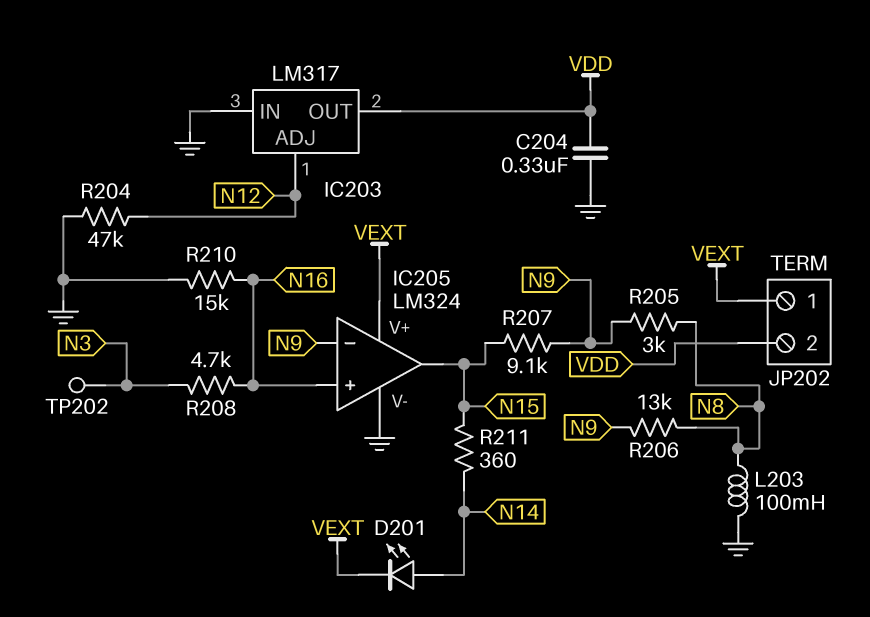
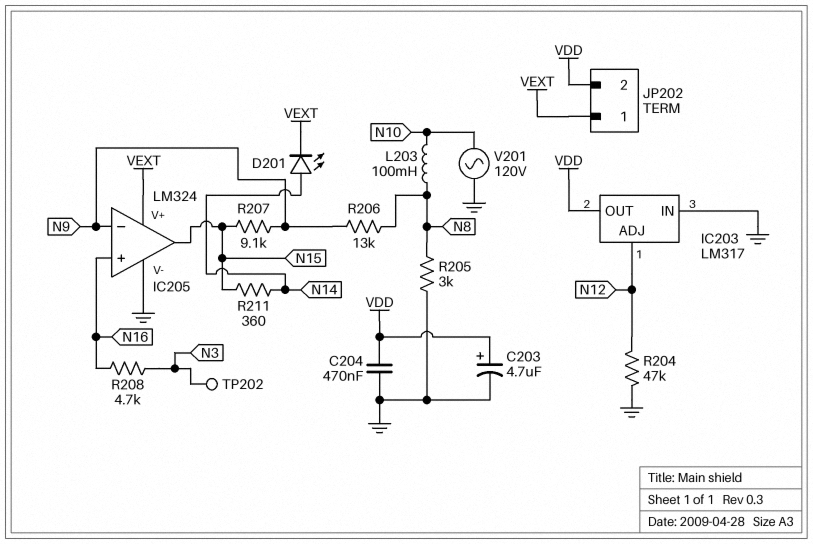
C203: none -> 4.7uF (plus VDD, minus GND)
C204: 330nF (GND, VDD) -> 470nF (GND, VDD)
L203: 100mH (GND, N8) -> 100mH (N8, N10)
R205: 3k (N8, N9) -> 3k (GND, N8)
R210: 15k (GND, N16) -> none
V201: none -> AC 120V (GND, N10)

